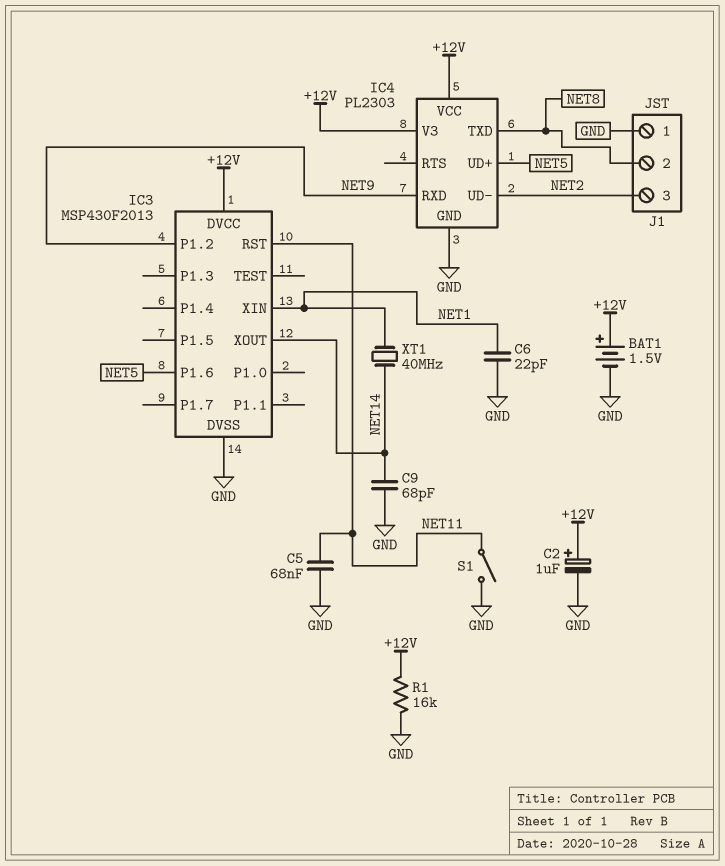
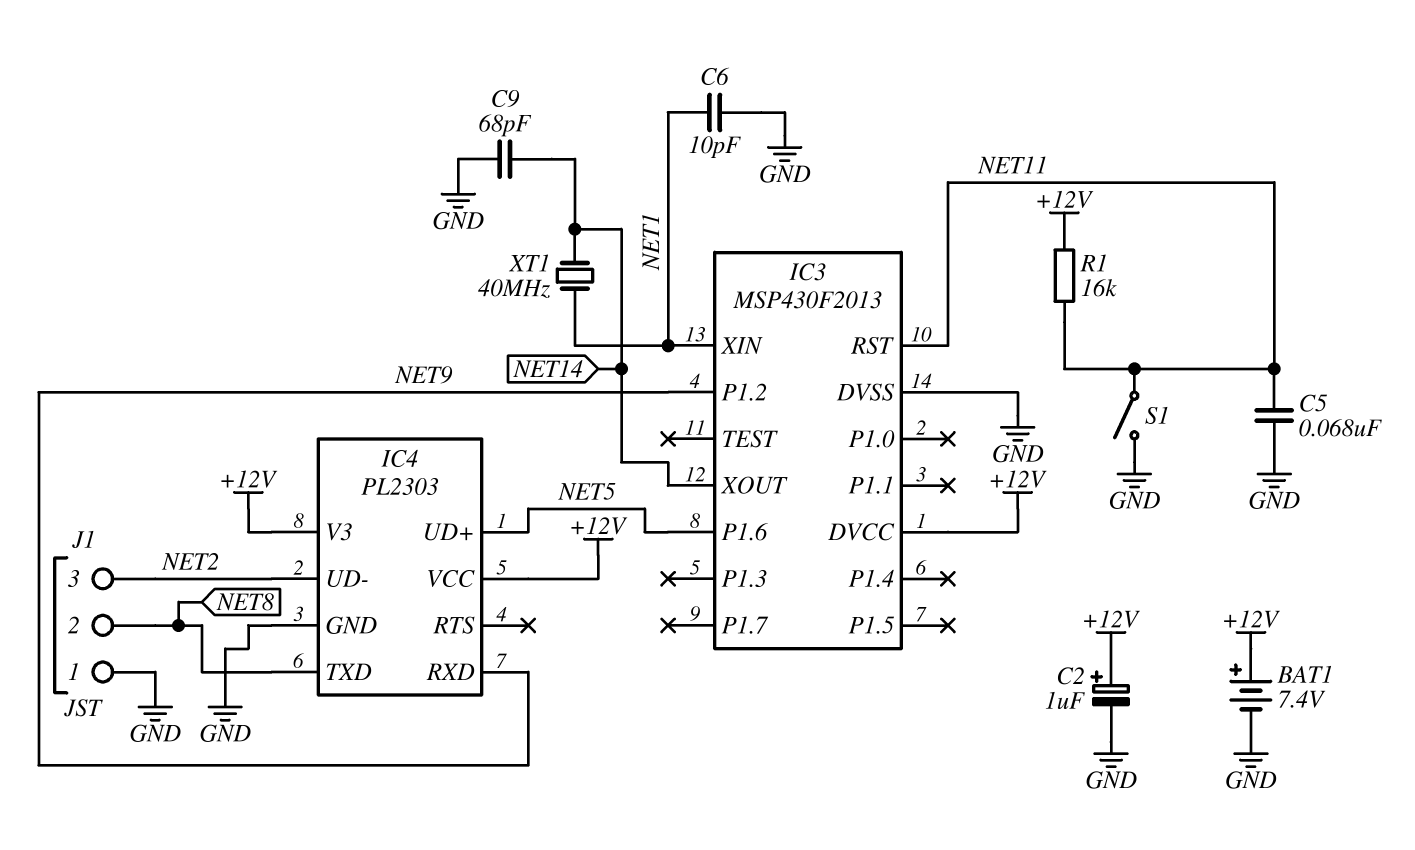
BAT1: 1.5V (plus +12V, minus GND) -> 7.4V (plus +12V, minus GND)
C6: 22pF (GND, NET1) -> 10pF (GND, NET1)
R1: 16k (+12V, GND) -> 16k (+12V, NET11)

